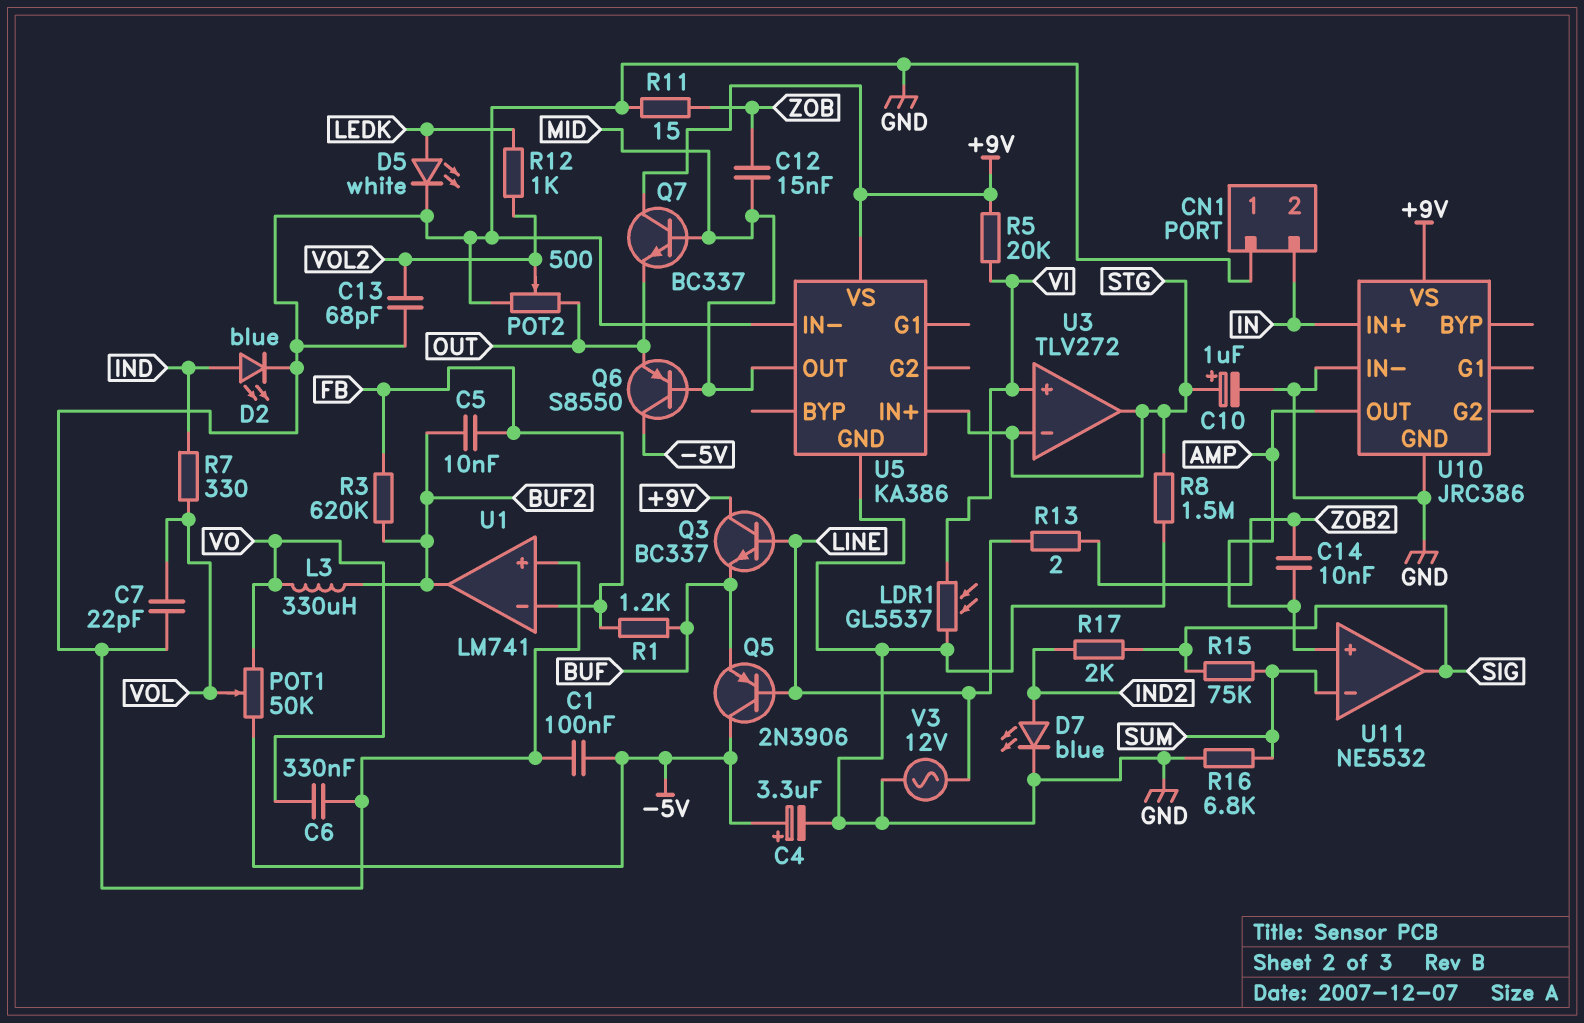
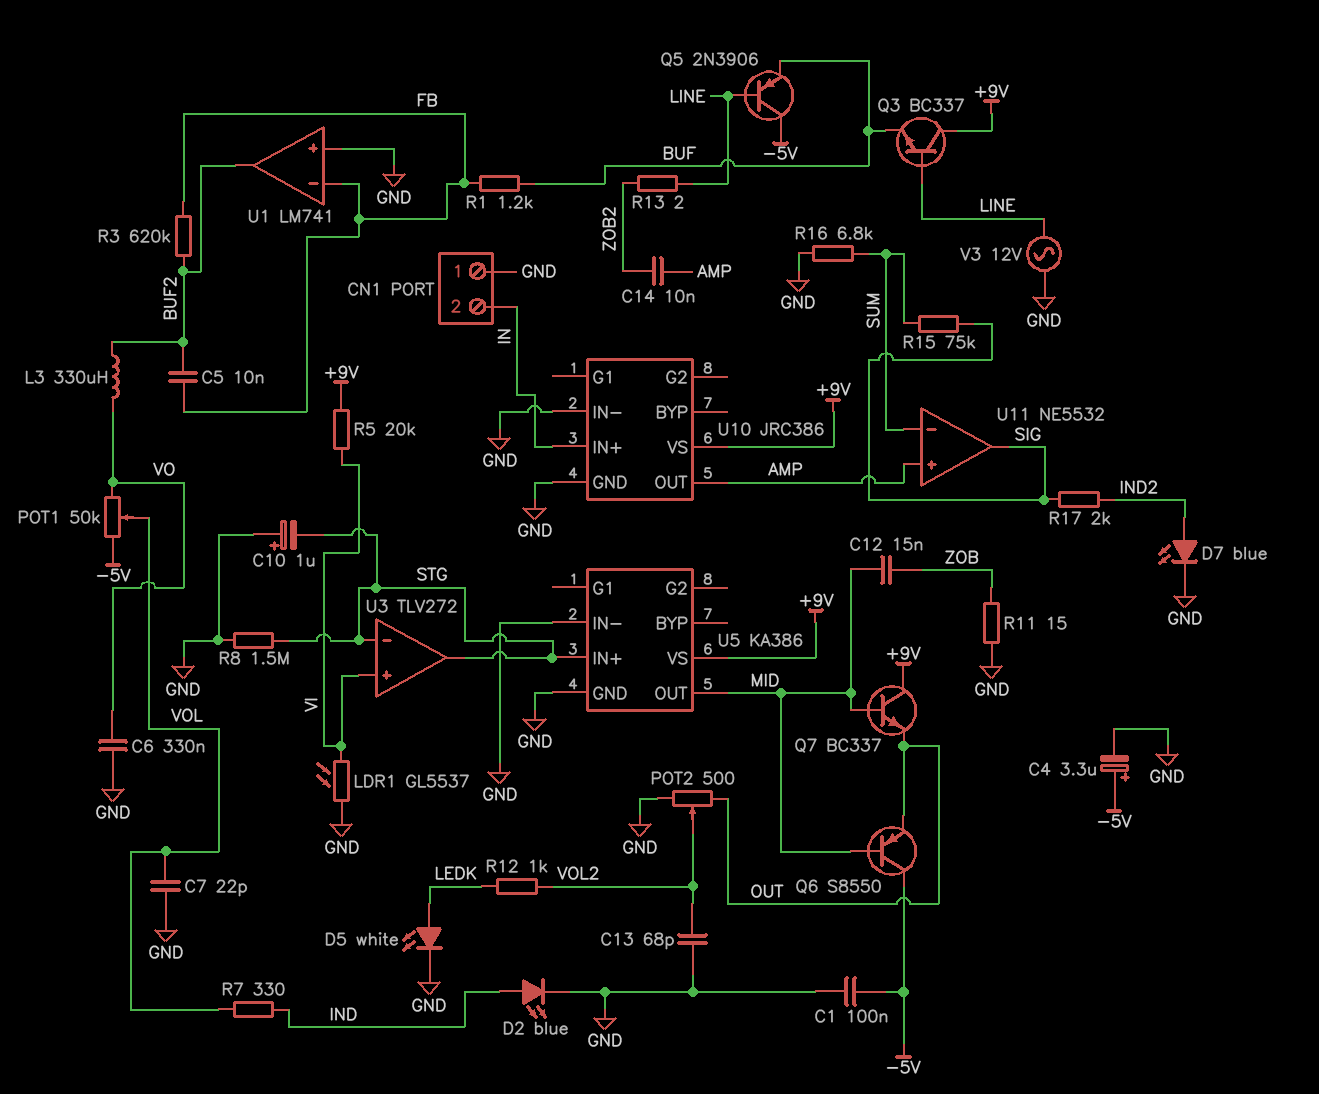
C10: 1uF (plus STG, minus GND) -> 1uF (plus GND, minus STG)

